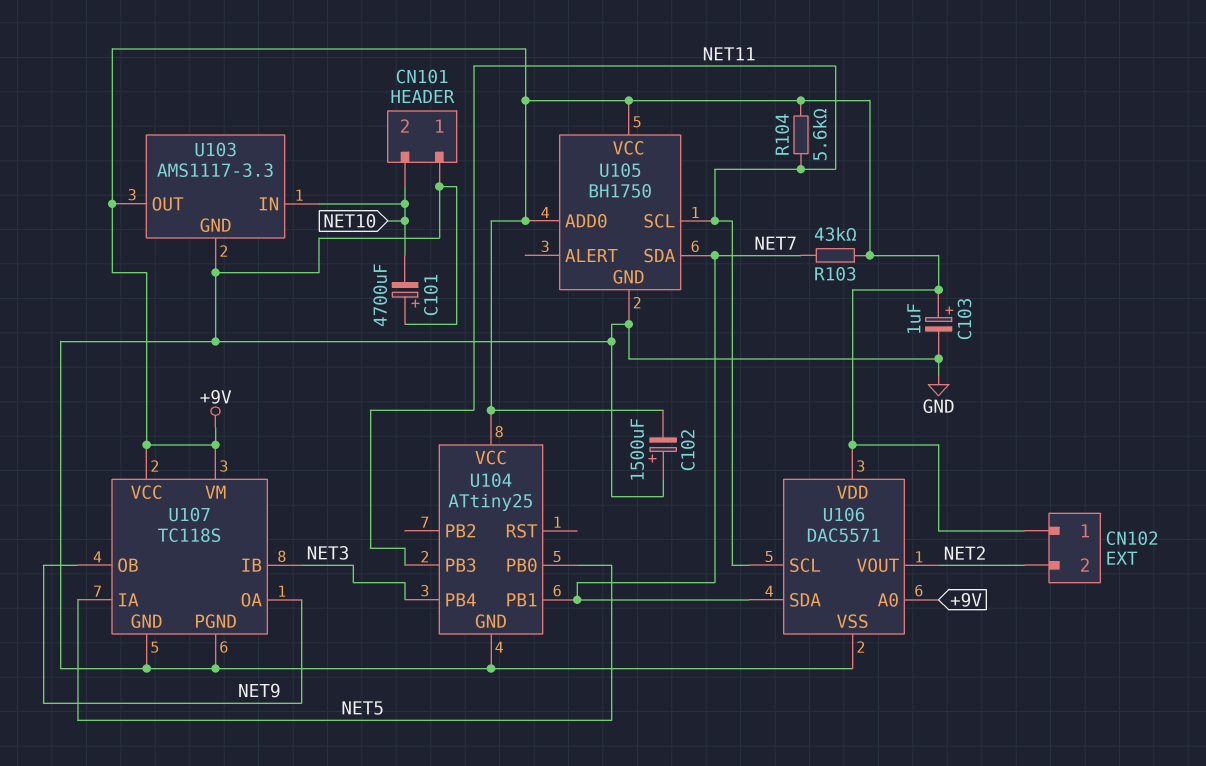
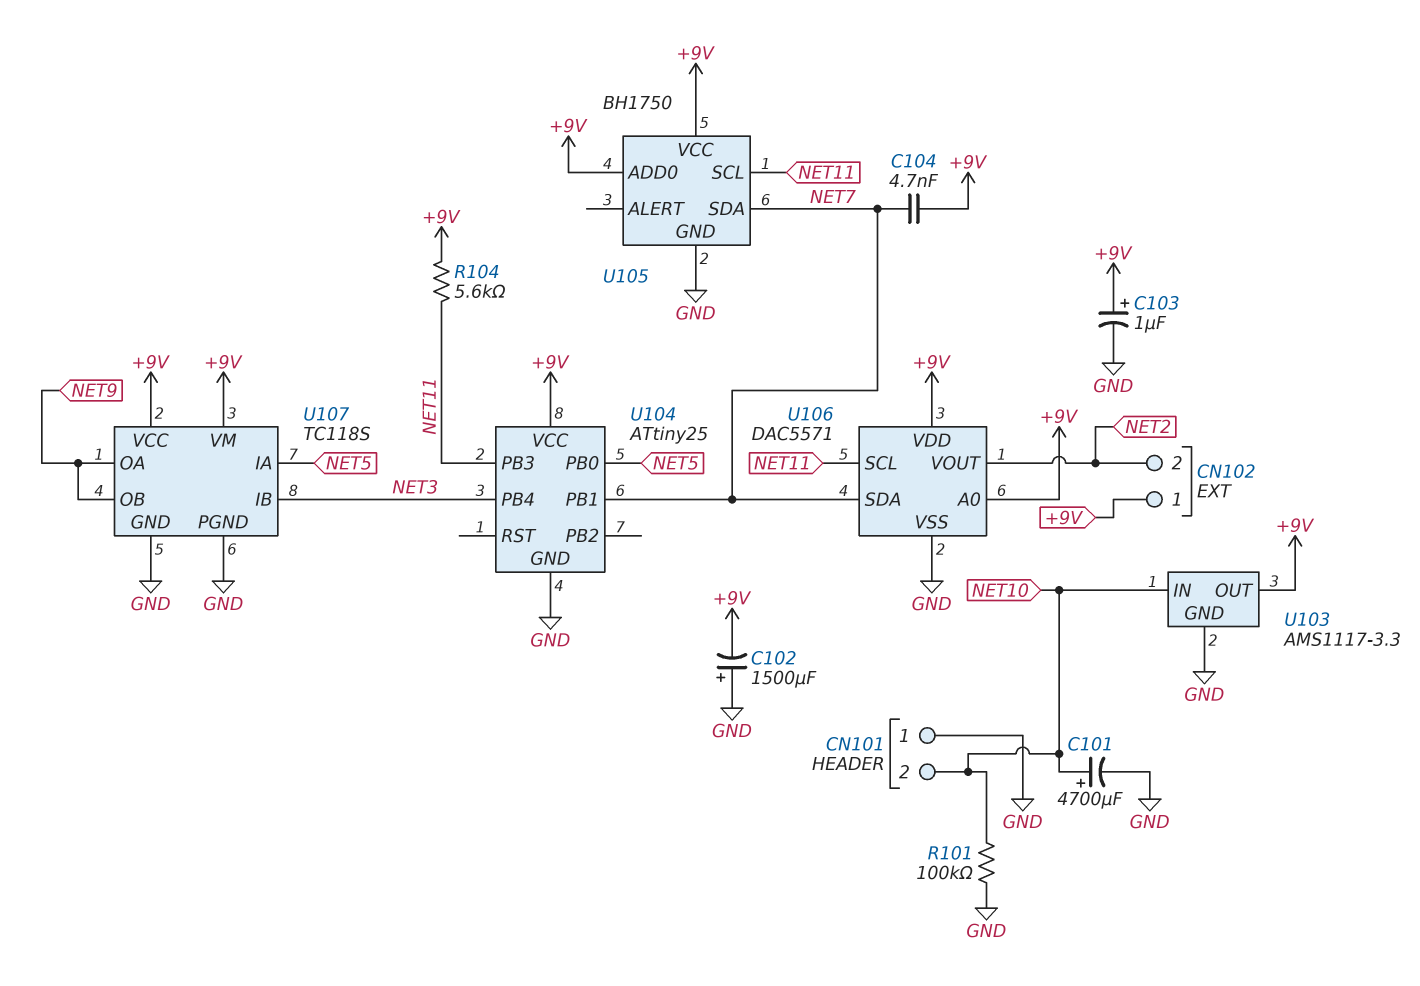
C101: 4700uF (plus GND, minus NET10) -> 4700uF (plus NET10, minus GND)
C104: none -> 4.7nF (+9V, NET7)
R101: none -> 100k (GND, NET10)
R103: 43k (+9V, NET7) -> none

